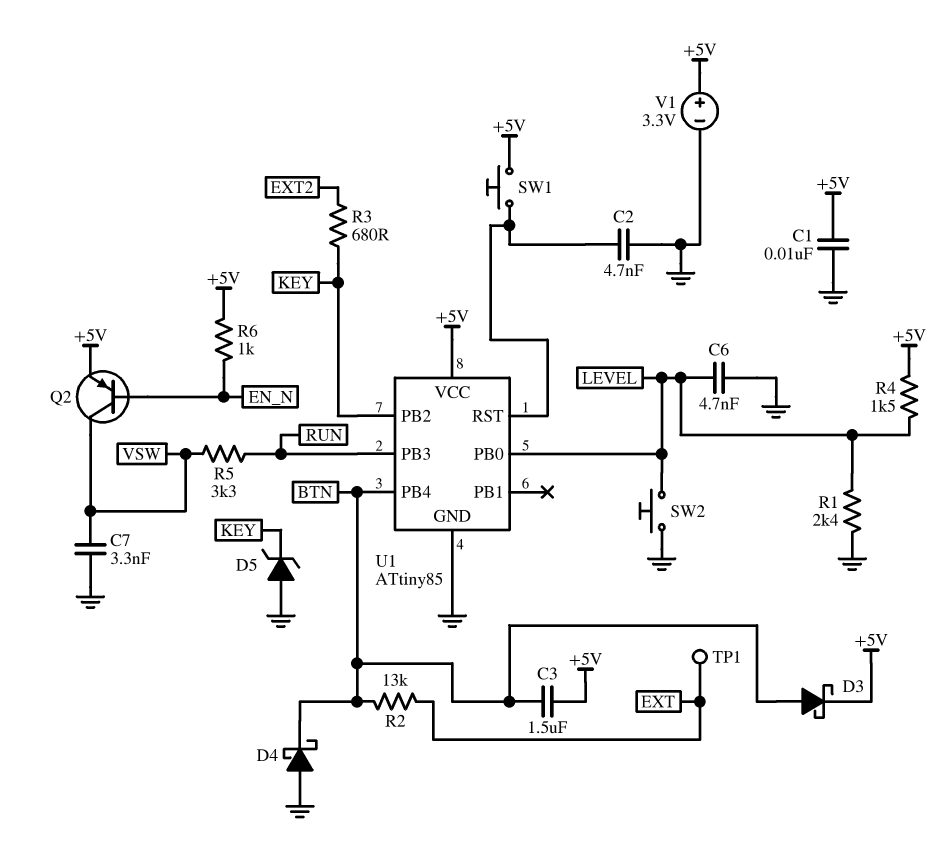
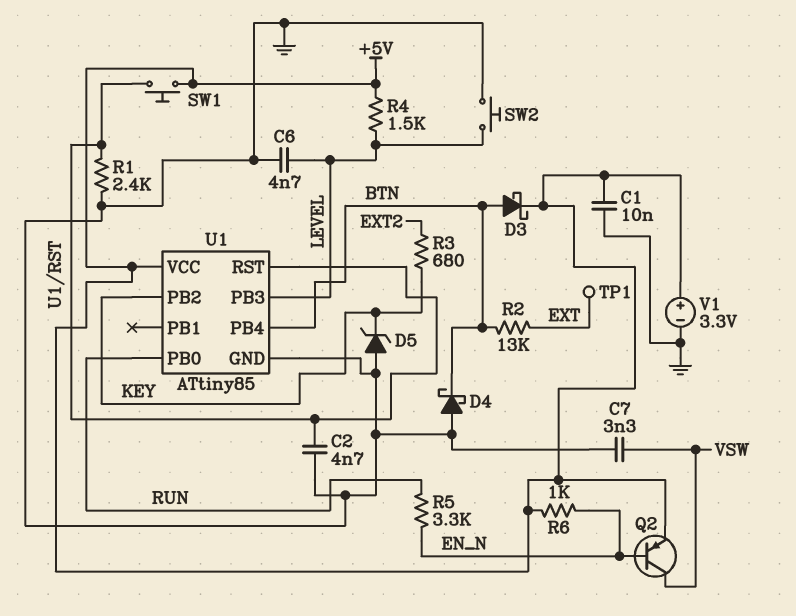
C3: 1.5uF (+5V, BTN) -> none
R1: 2.4k (GND, LEVEL) -> 2.4k (GND, U1/RST)
R5: 3.3k (RUN, VSW) -> 3.3k (EN_N, RUN)
U1 pin PB0: LEVEL -> RUN
U1 pin PB3: RUN -> LEVEL

